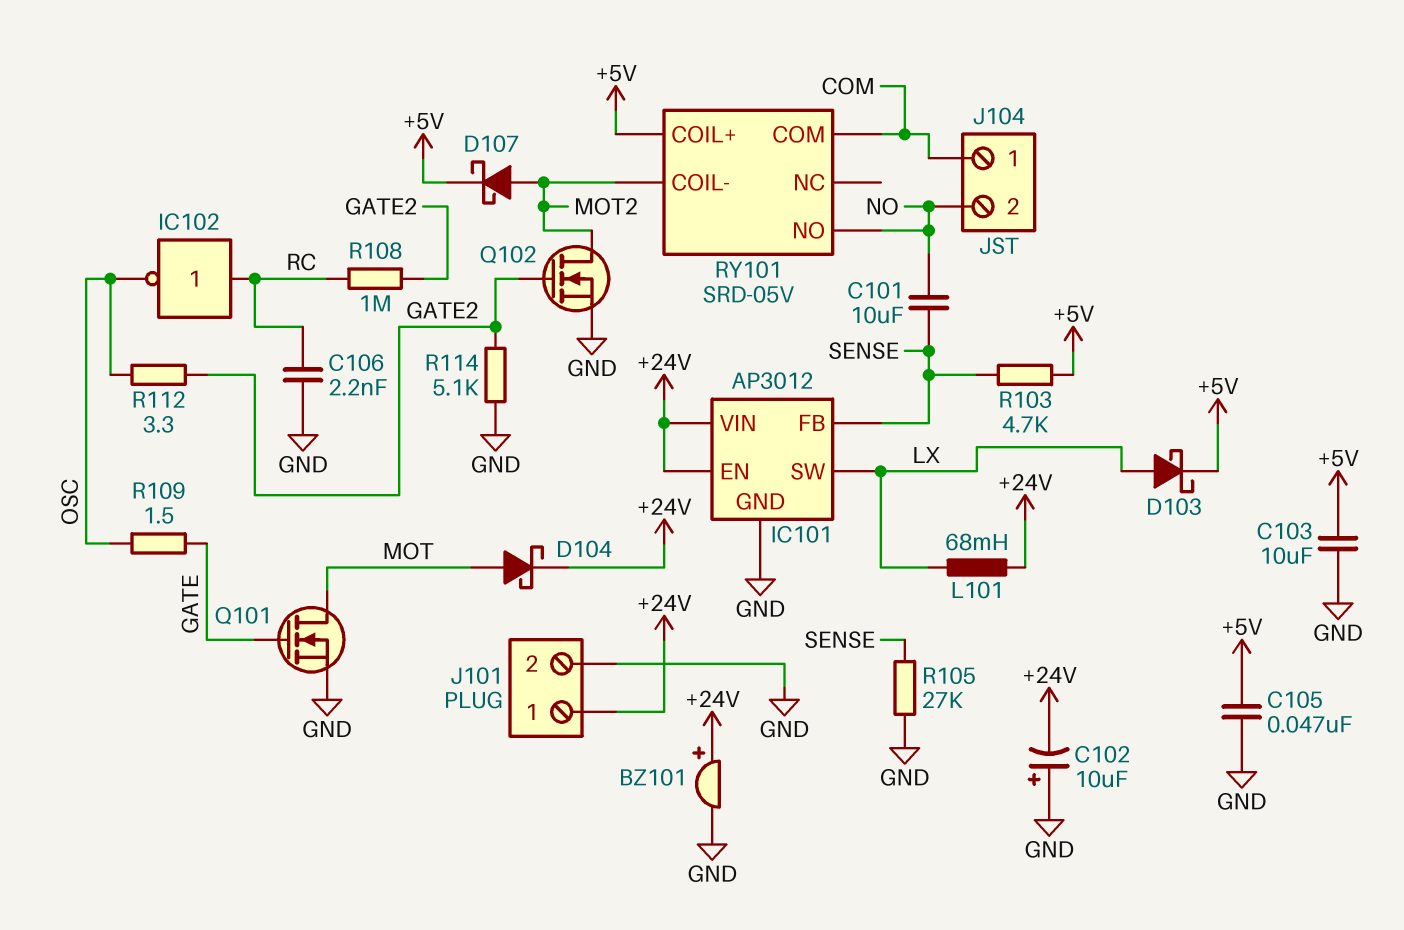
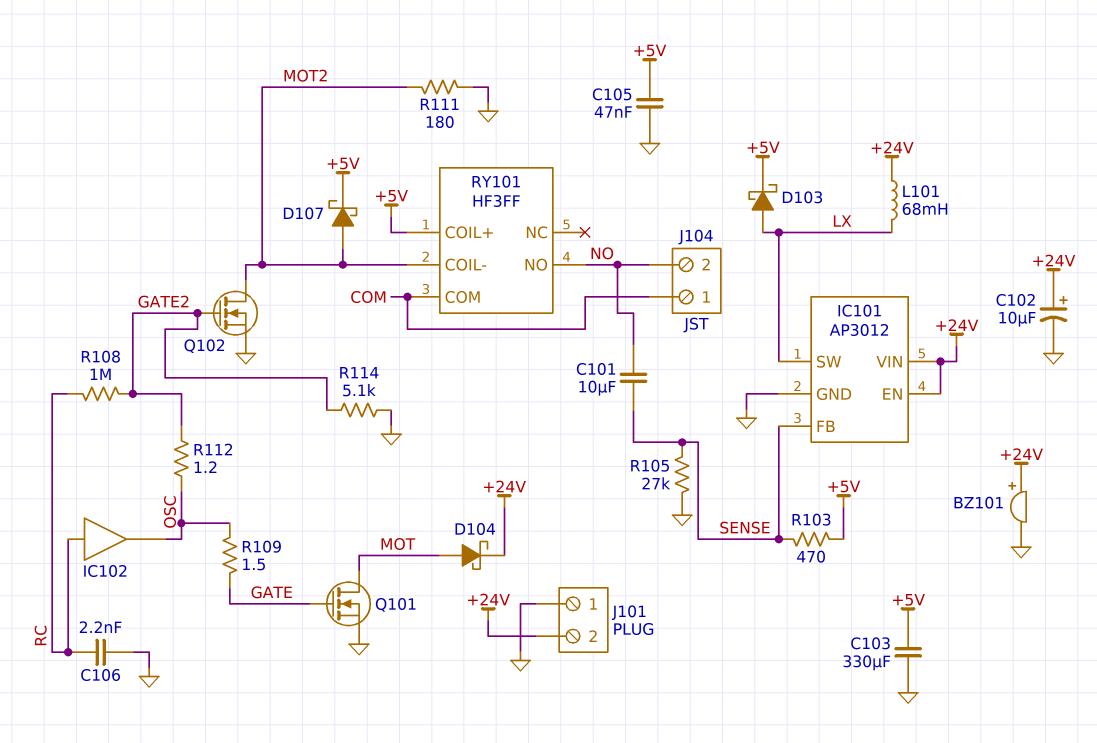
C102: 10uF (plus GND, minus +24V) -> 10uF (plus +24V, minus GND)
C103: 10uF (+5V, GND) -> 330uF (+5V, GND)
IC102: NOT (in RC, out OSC) -> buffer (in RC, out OSC)
J101 pin 1: +24V -> GND
J101 pin 2: GND -> +24V
R103: 4.7k (+5V, SENSE) -> 470 (+5V, SENSE)
R111: none -> 180 (GND, MOT2)
R112: 3.3 (GATE2, OSC) -> 1.2 (GATE2, OSC)
RY101: SRD-05V -> HF3FF

